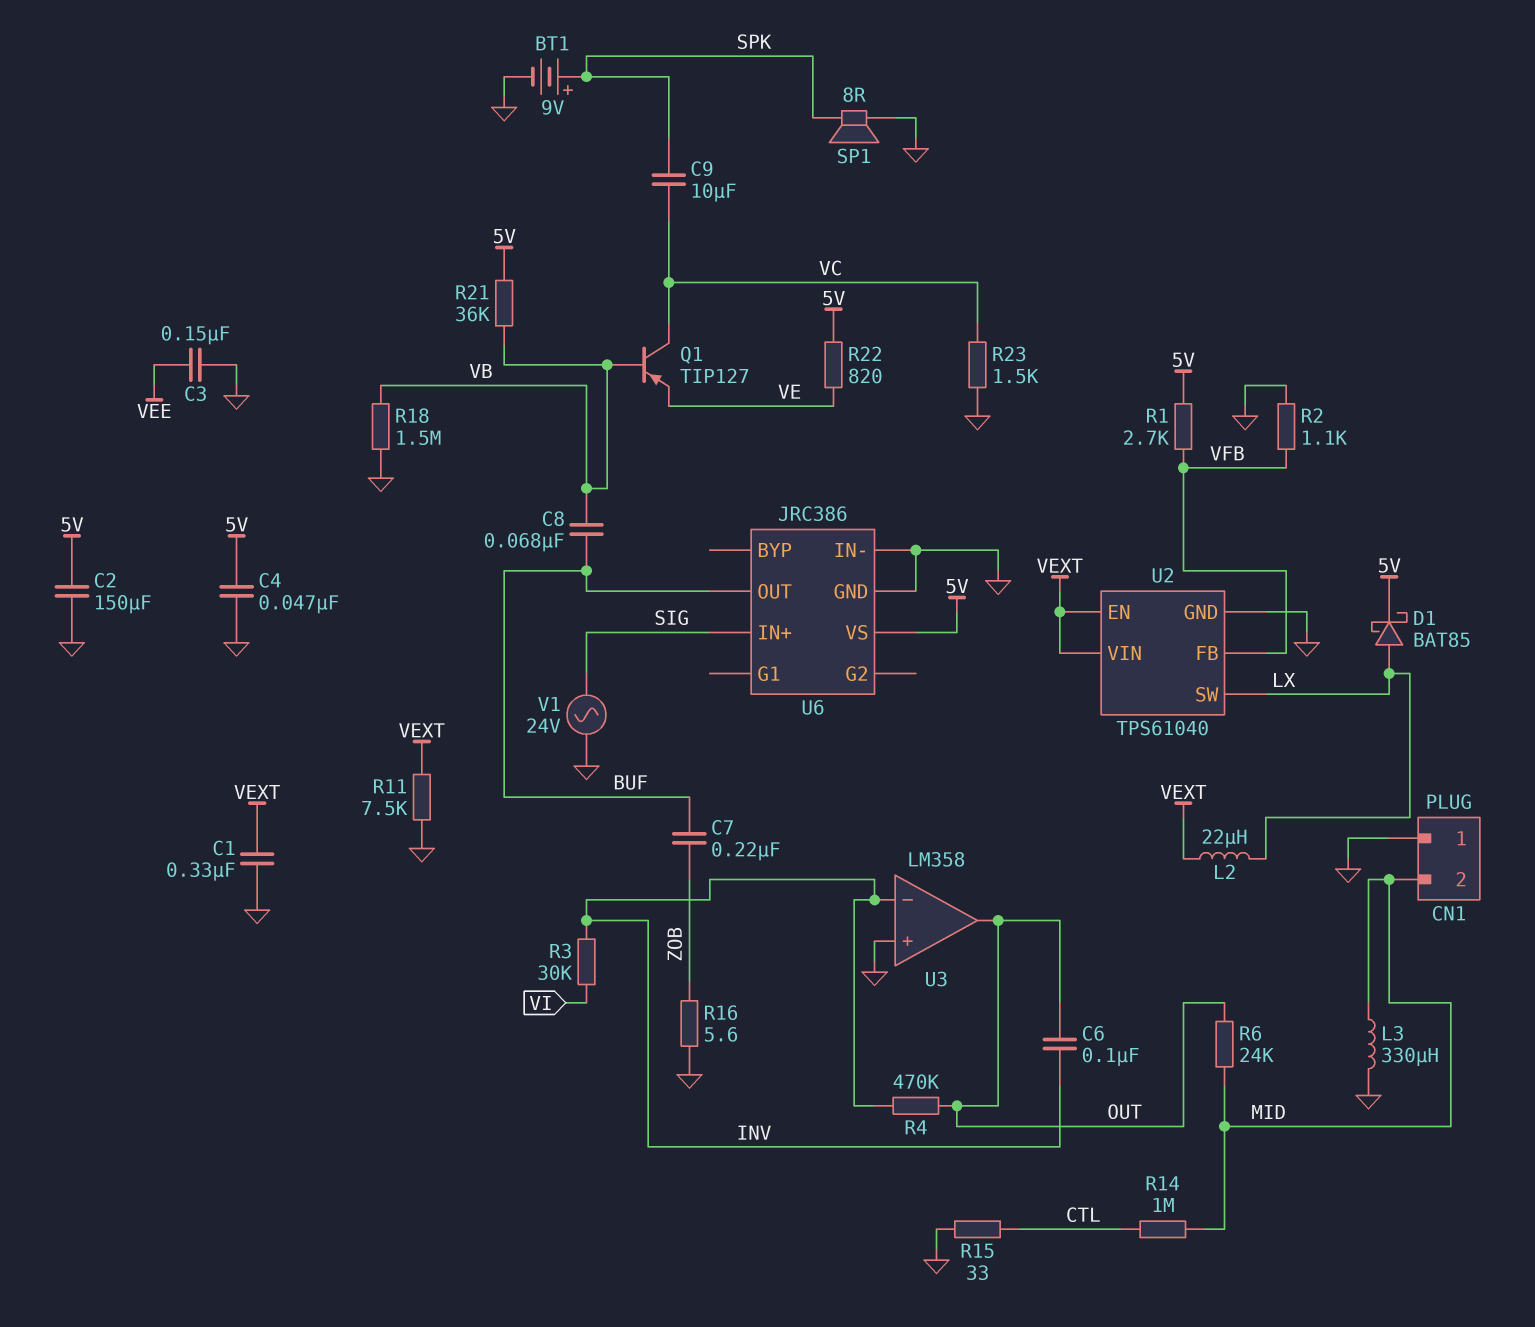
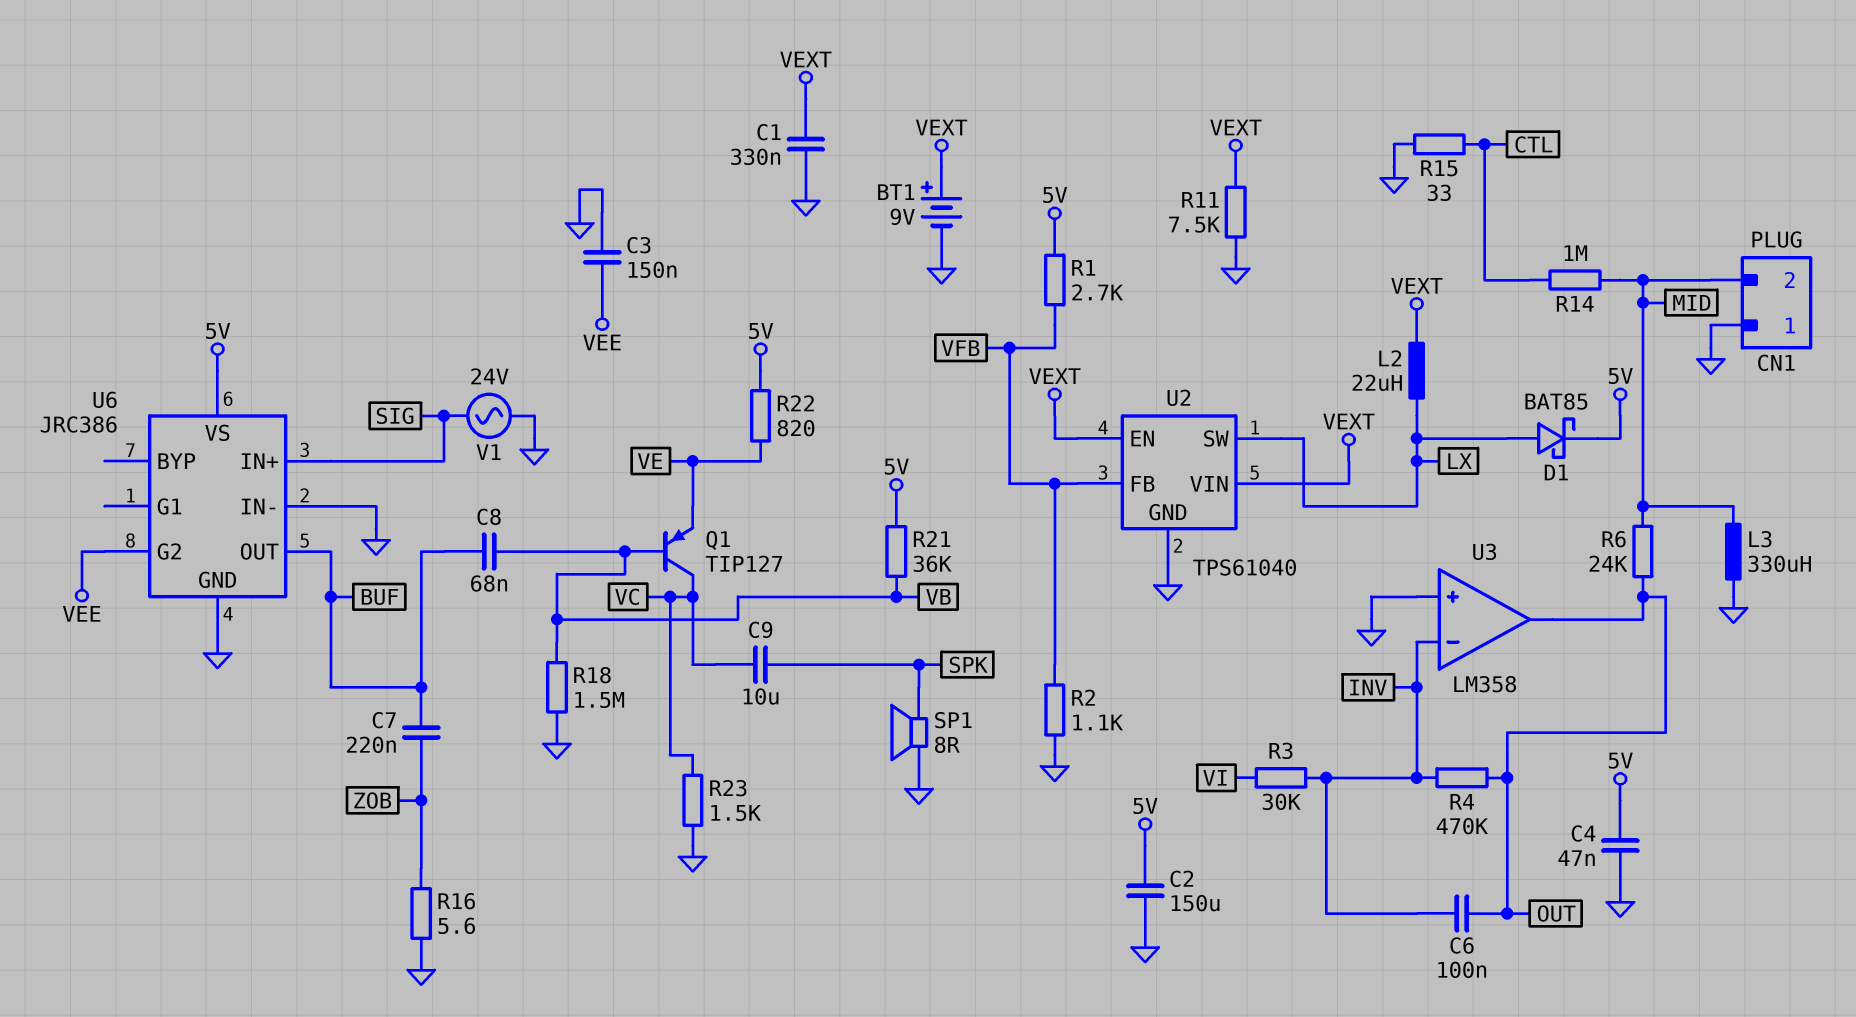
BT1: 9V (plus SPK, minus GND) -> 9V (plus VEXT, minus GND)
U6 pin G2: none -> VEE

